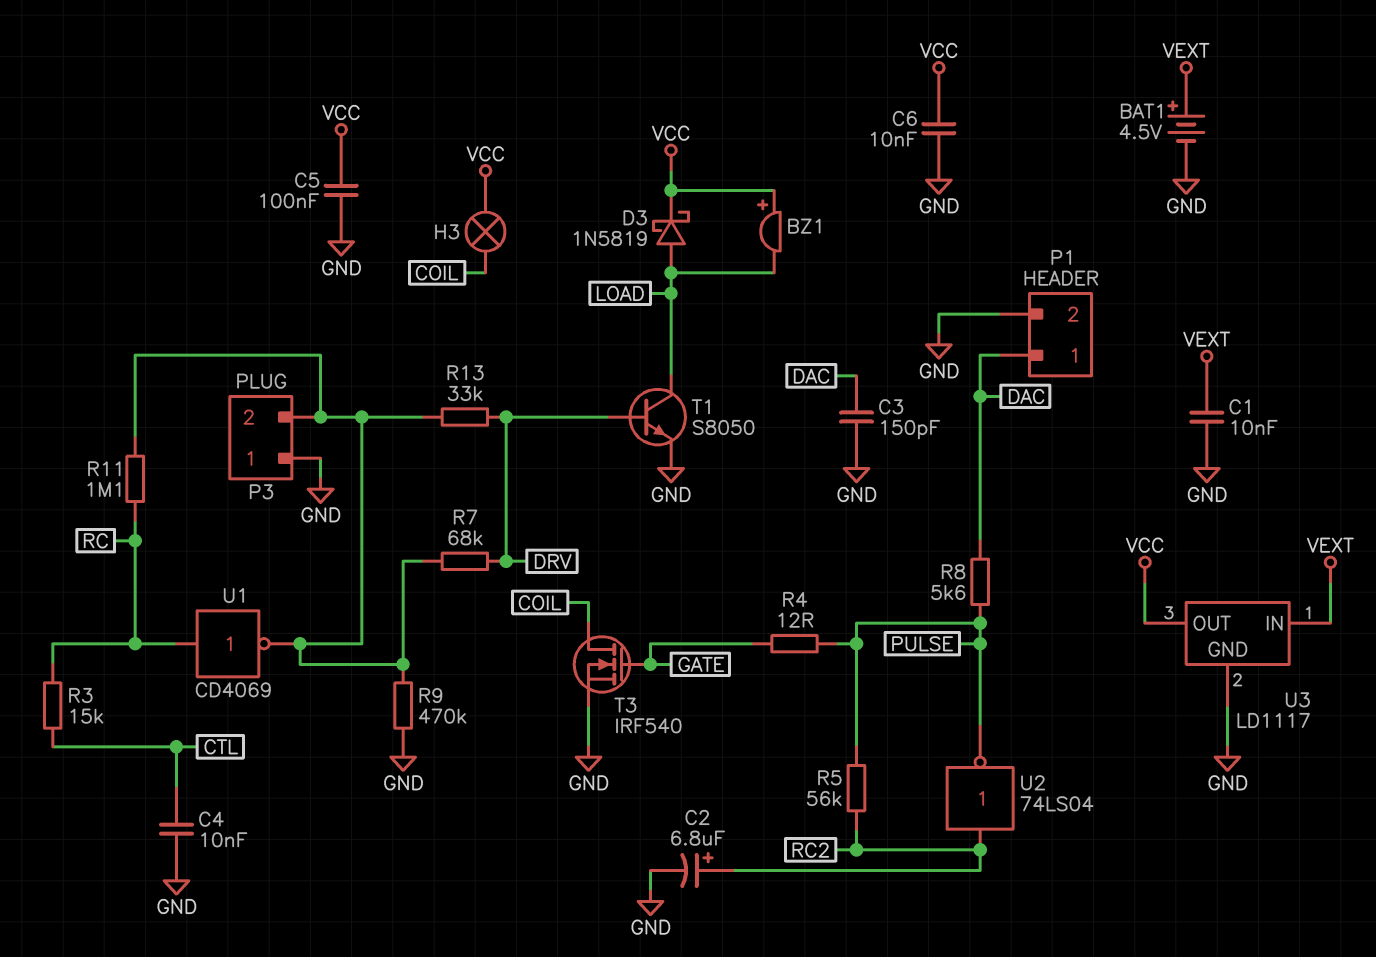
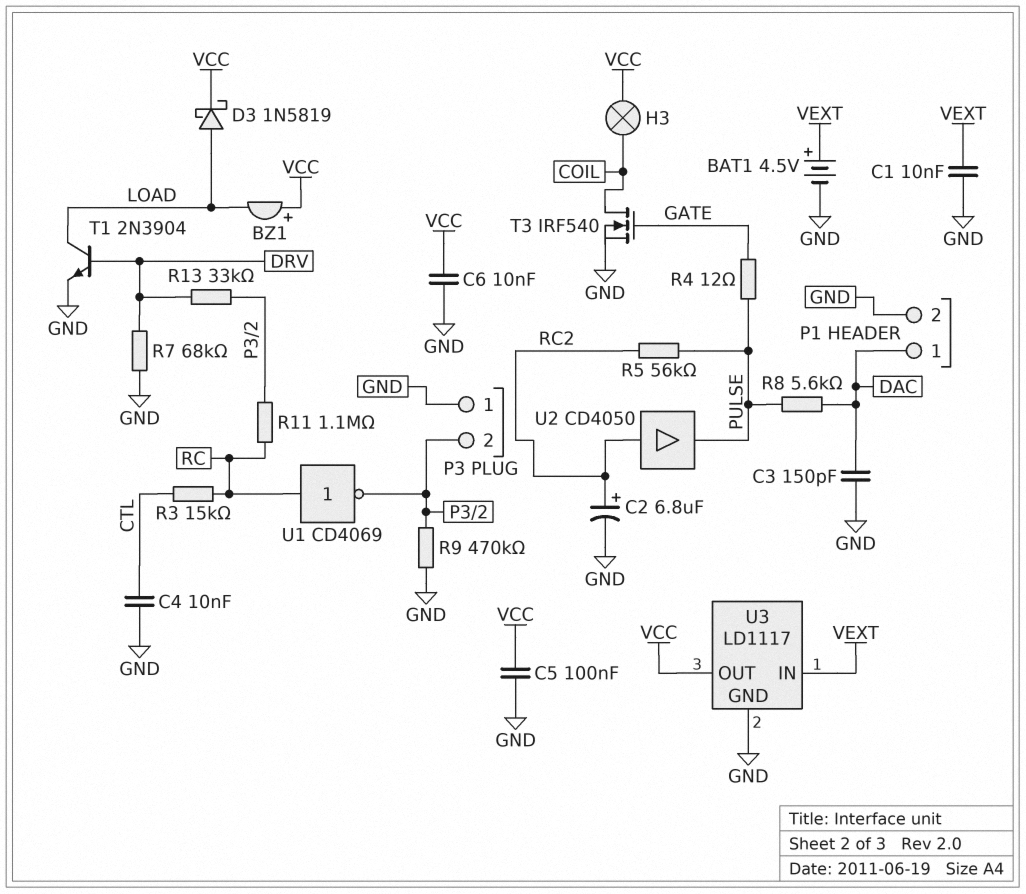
R7: 68k (DRV, P3/2) -> 68k (DRV, GND)
T1: NPN S8050 (B DRV, C LOAD, E GND) -> NPN 2N3904 (B DRV, C LOAD, E GND)
U2: NOT 74LS04 (in RC2, out PULSE) -> buffer CD4050 (in RC2, out PULSE)

